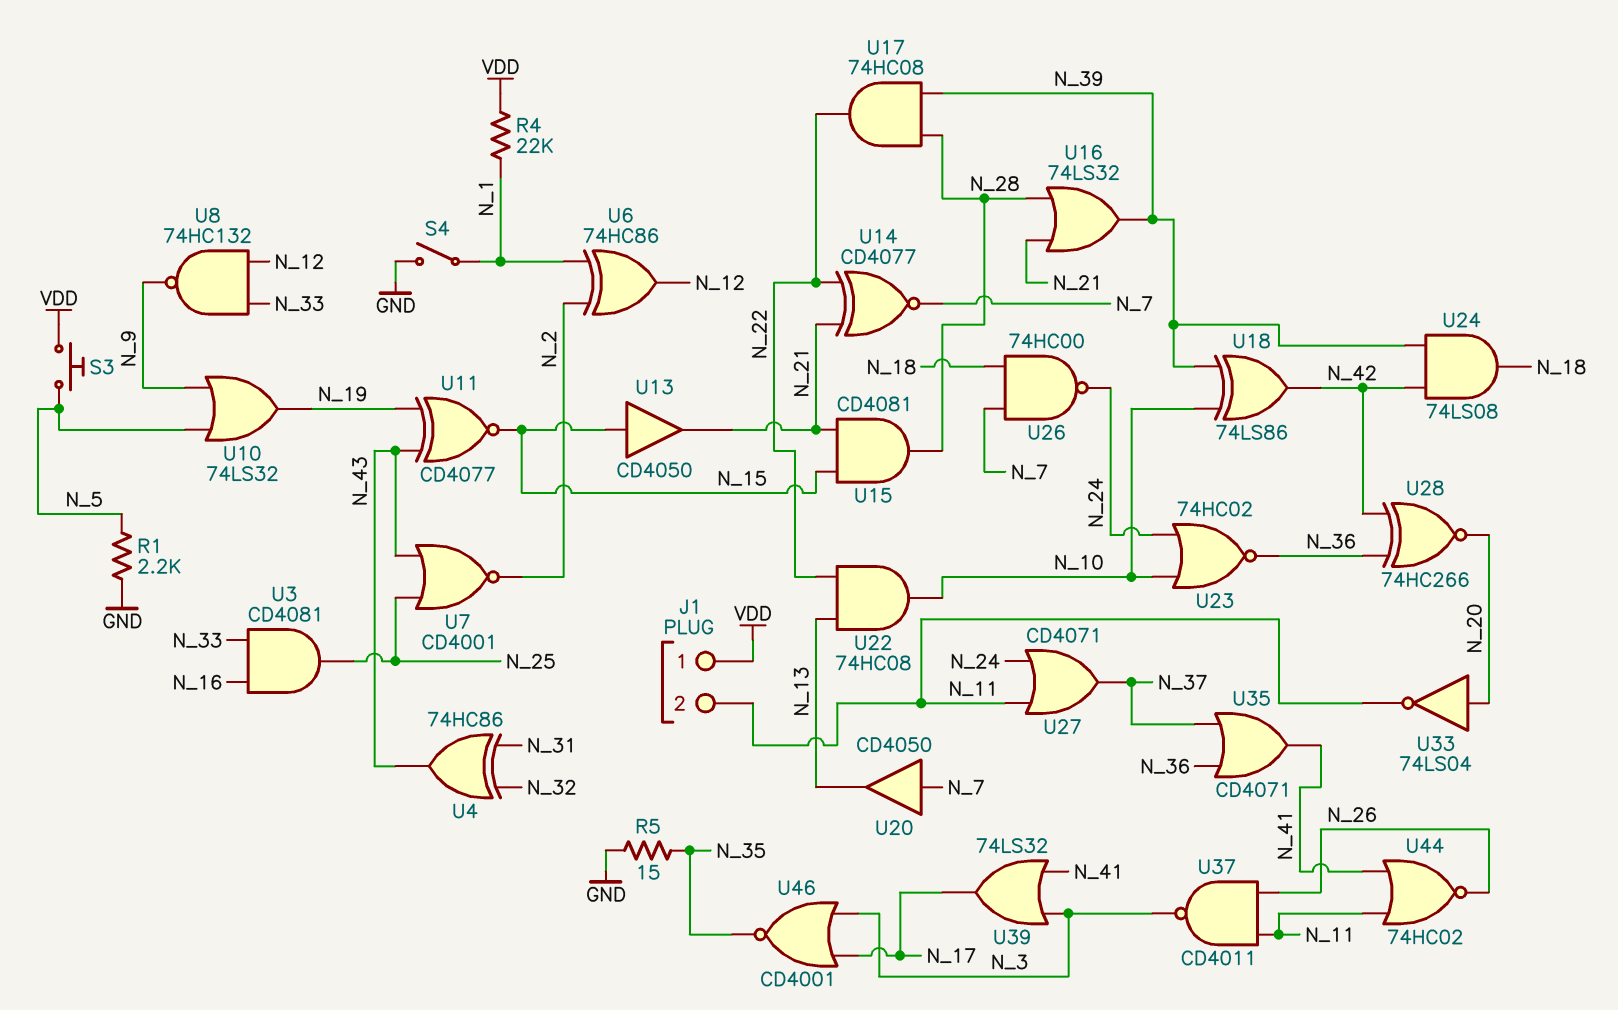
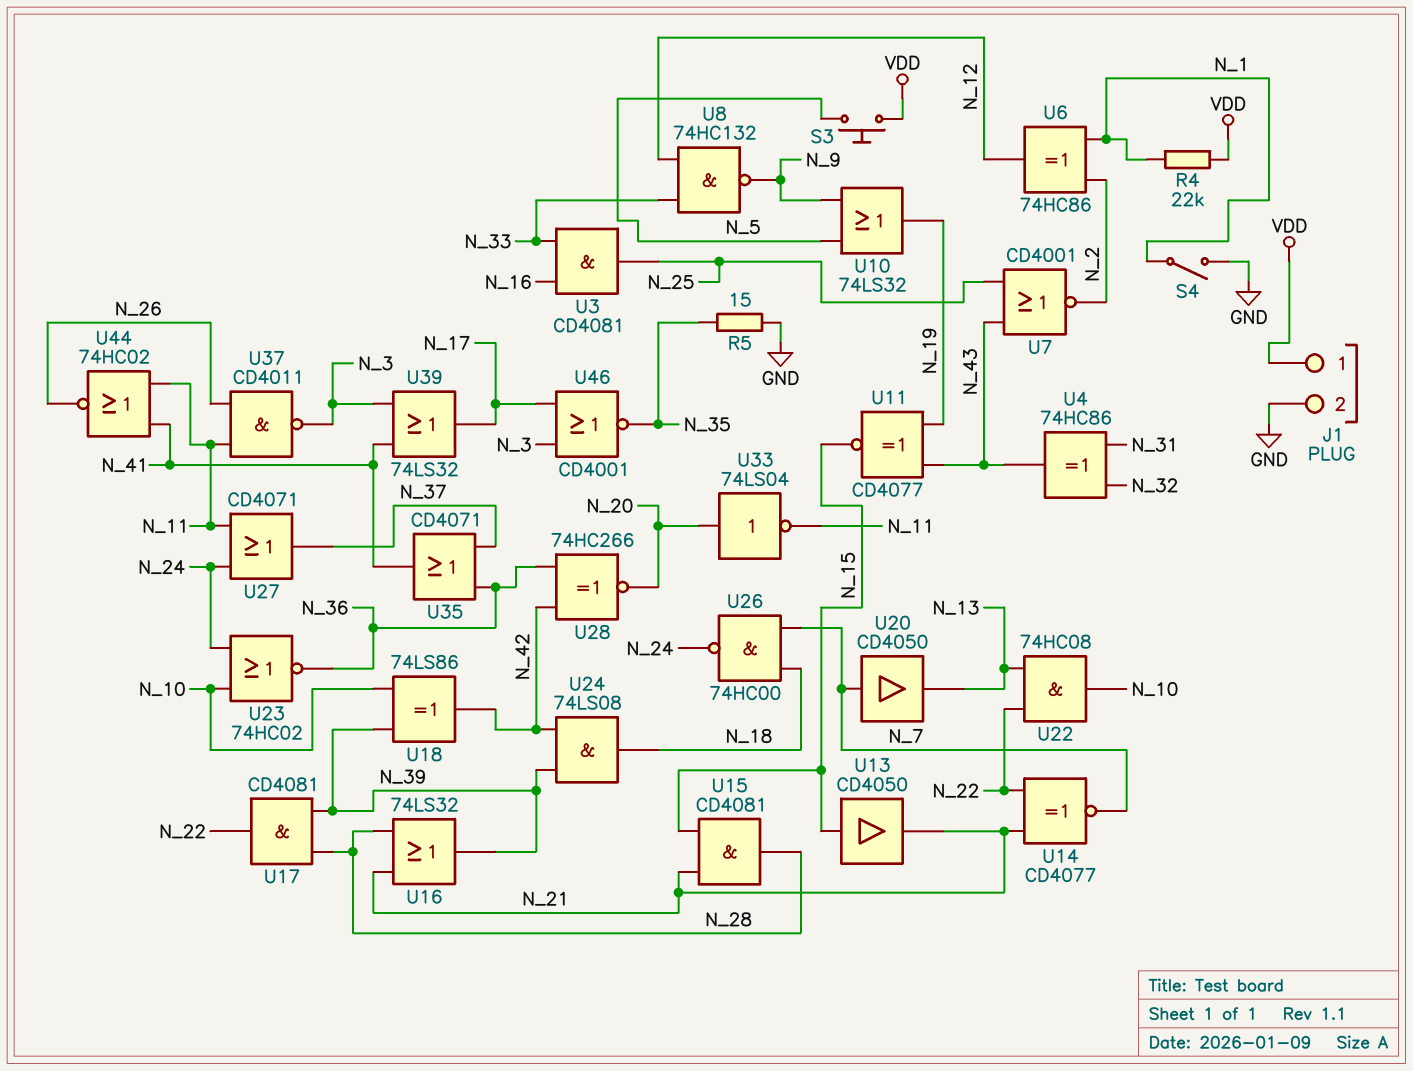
J1 pin 2: N_11 -> GND
R1: 2.2k (GND, N_5) -> none
U17: AND 74HC08 (in N_28, in N_39, out N_22) -> AND CD4081 (in N_28, in N_39, out N_22)

